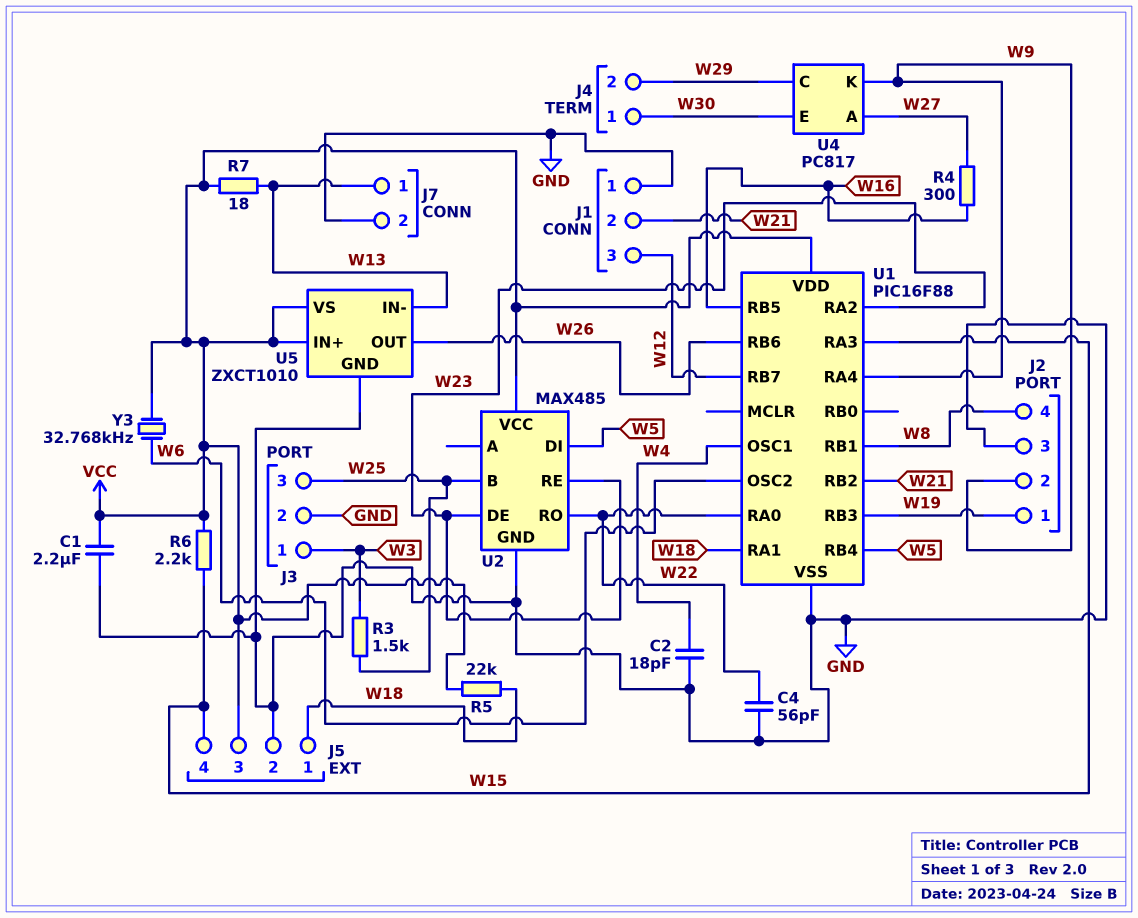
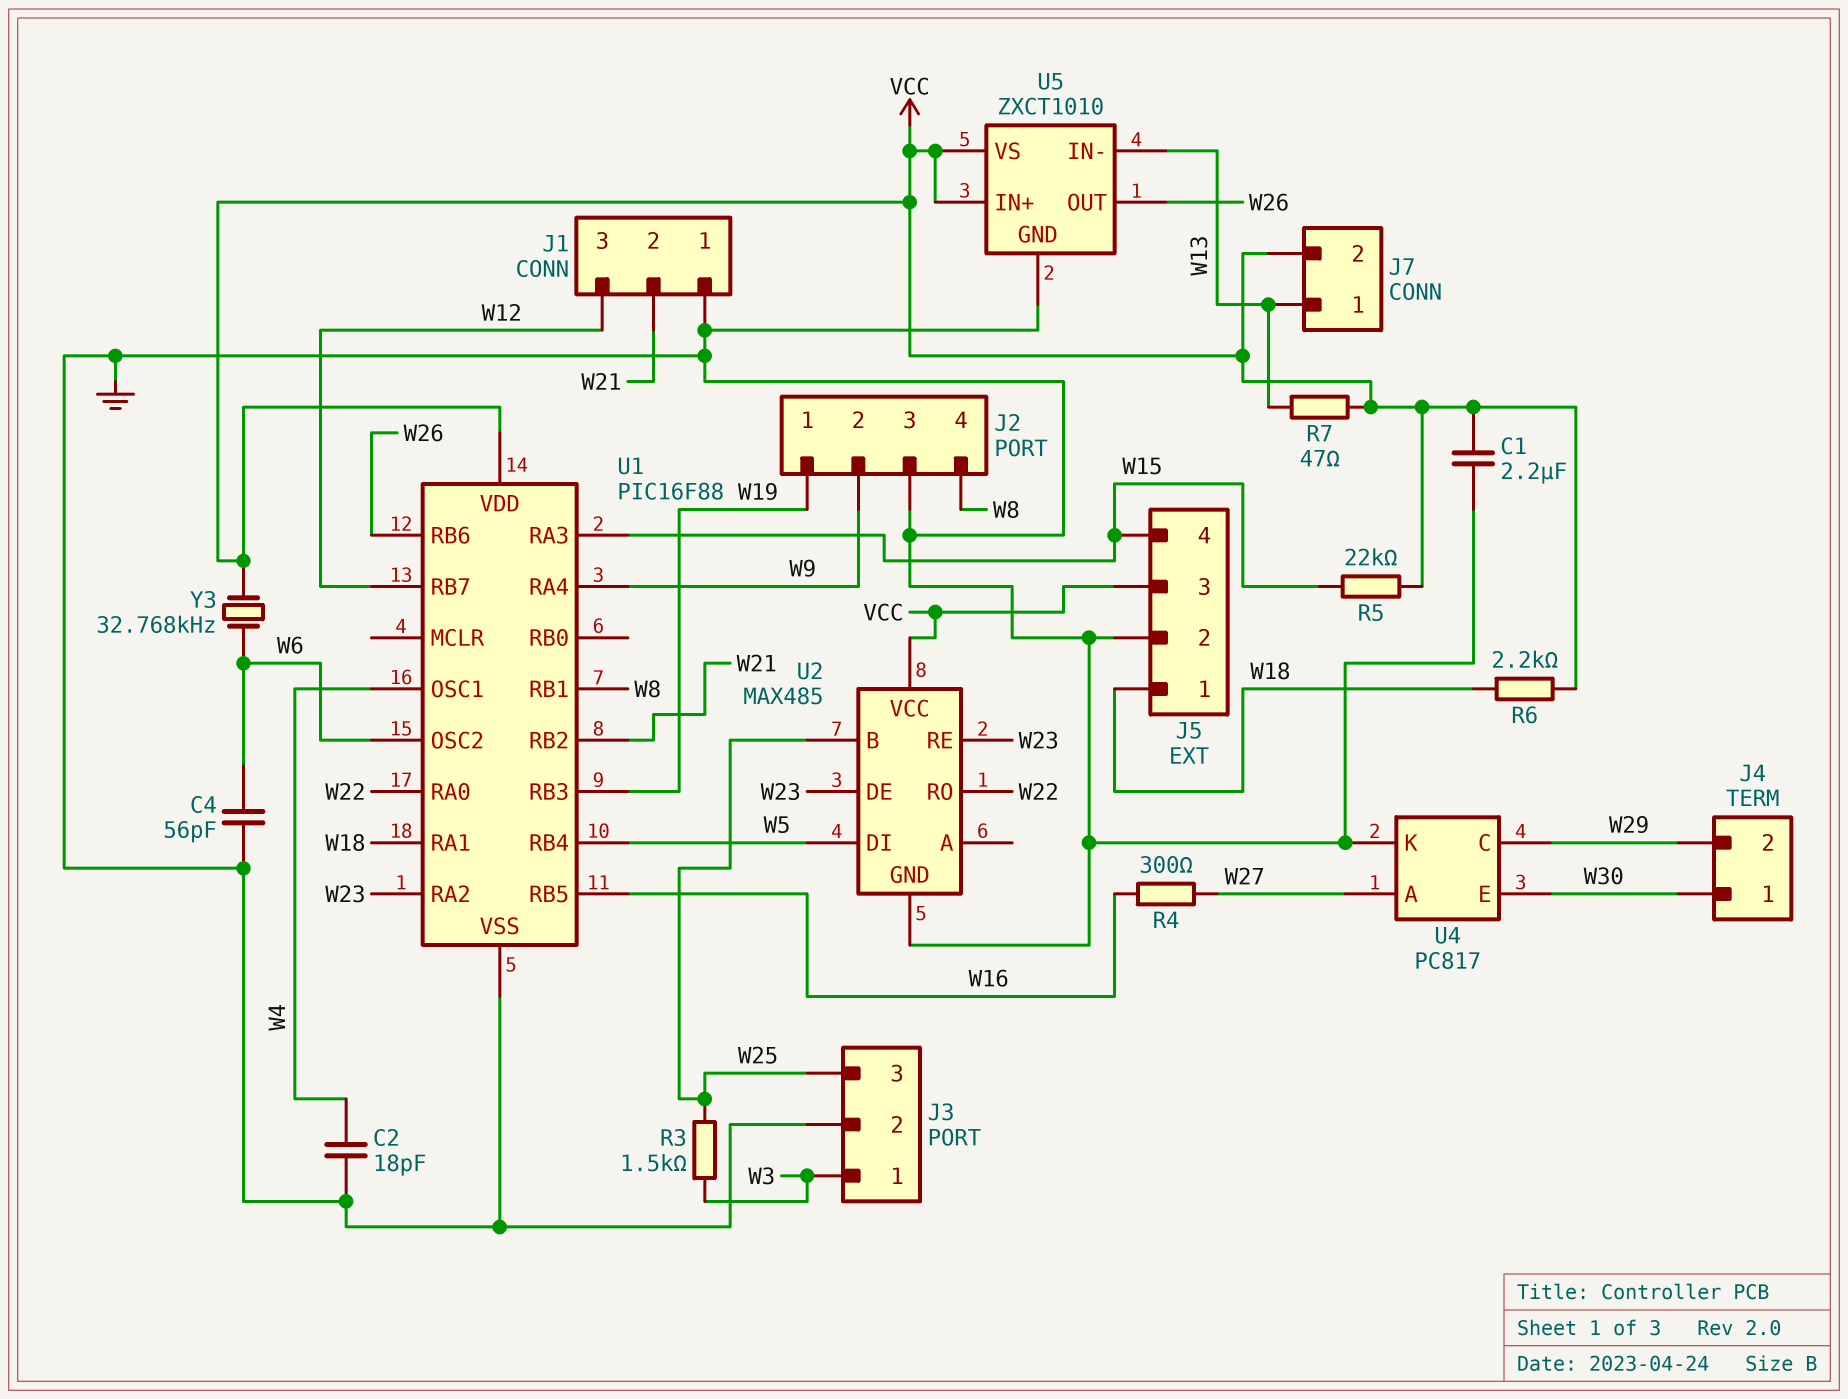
C4: 56pF (GND, W22) -> 56pF (GND, W6)
J7 pin 2: GND -> VCC
R5: 22k (VCC, W18) -> 22k (VCC, W15)
R6: 2.2k (VCC, W15) -> 2.2k (VCC, W18)
R7: 18 (VCC, W13) -> 47 (VCC, W13)
U4 pin K: W9 -> GND

